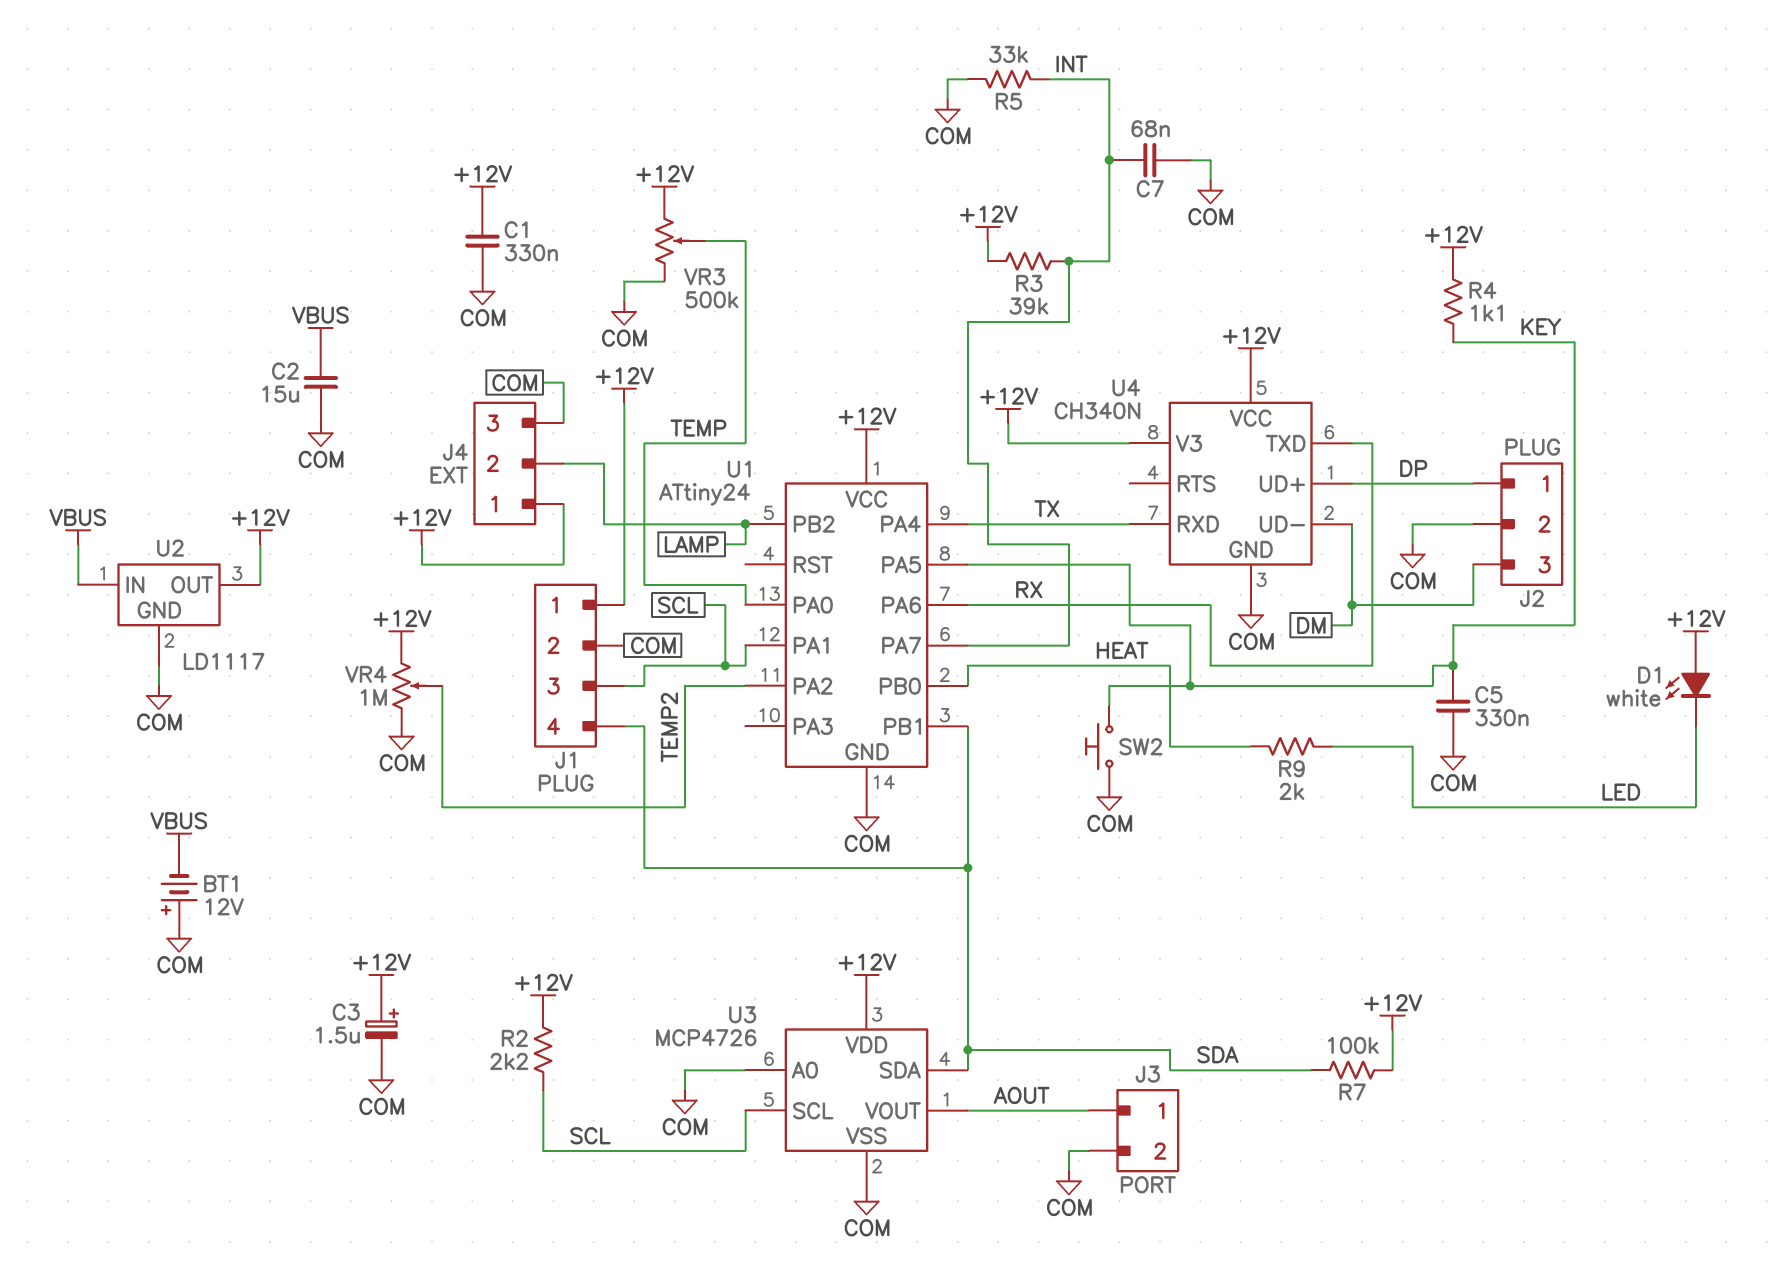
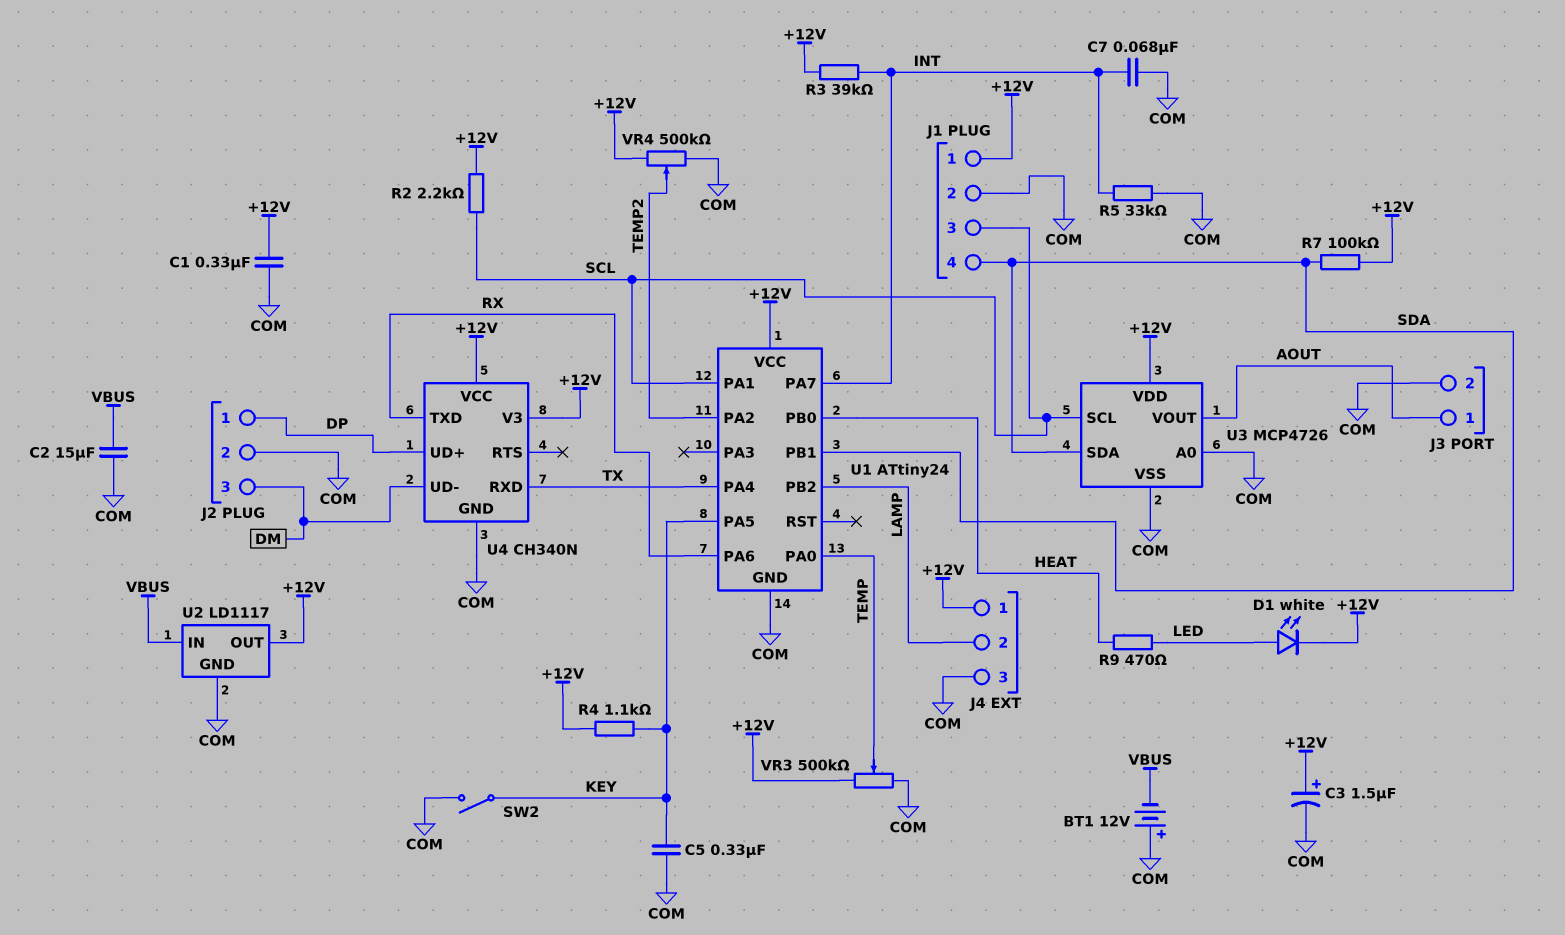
D1: LED white (A +12V, K LED) -> LED white (A LED, K +12V)
R9: 2k (HEAT, LED) -> 470 (HEAT, LED)
SW2: button (COM, KEY) -> switch (COM, KEY)
VR4: 1M (+12V, COM, wiper TEMP2) -> 500k (+12V, COM, wiper TEMP2)

